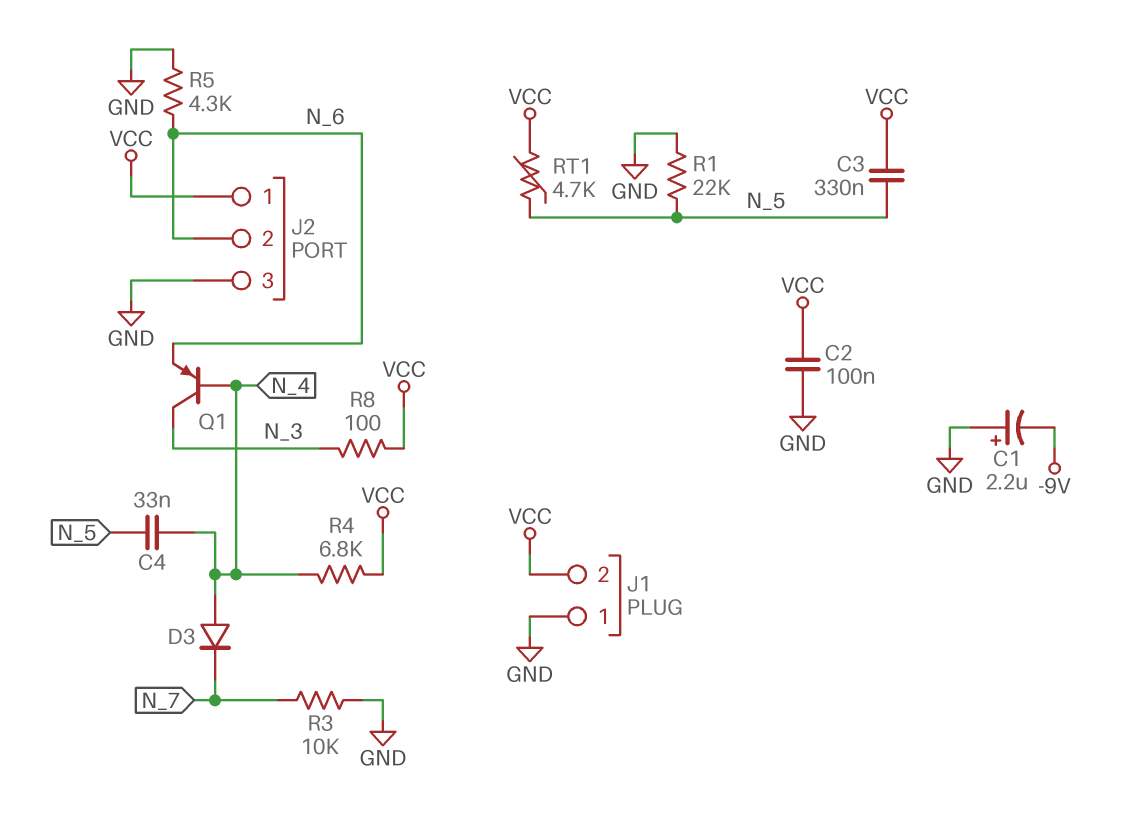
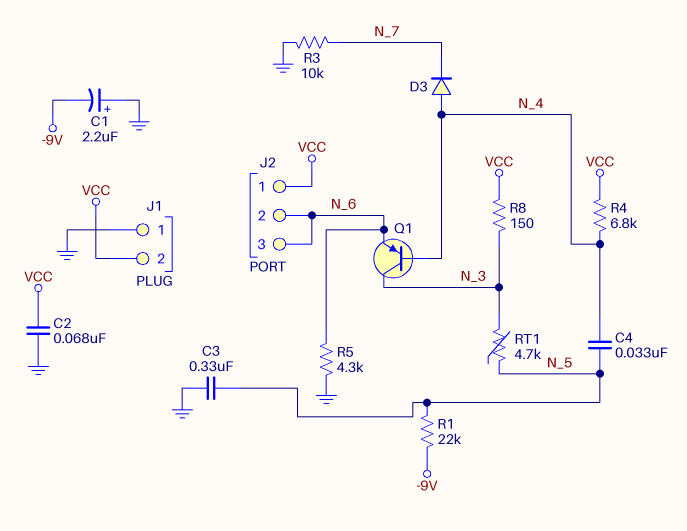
C2: 100nF (GND, VCC) -> 68nF (GND, VCC)
C3: 330nF (N_5, VCC) -> 330nF (GND, N_5)
J2 pin 3: GND -> N_6
R1: 22k (GND, N_5) -> 22k (-9V, N_5)
R8: 100 (N_3, VCC) -> 150 (N_3, VCC)
RT1: 4.7k (N_5, VCC) -> 4.7k (N_3, N_5)

